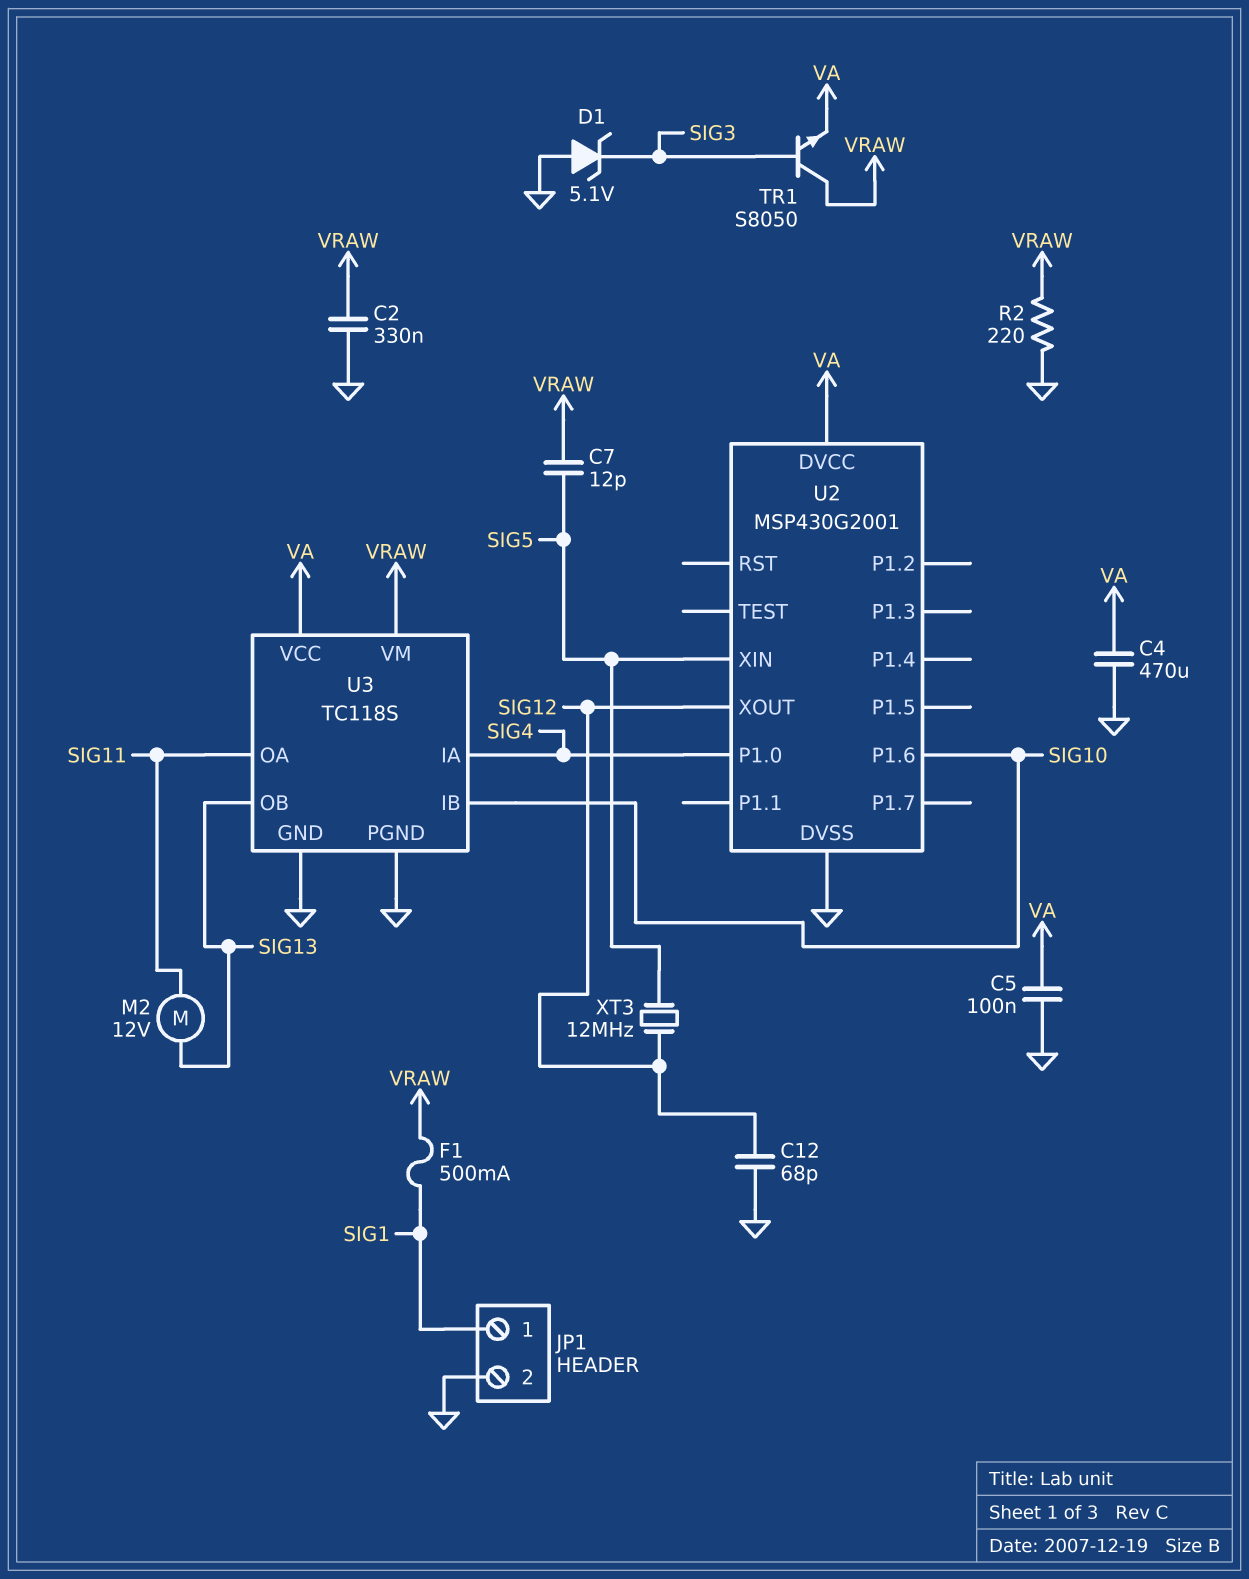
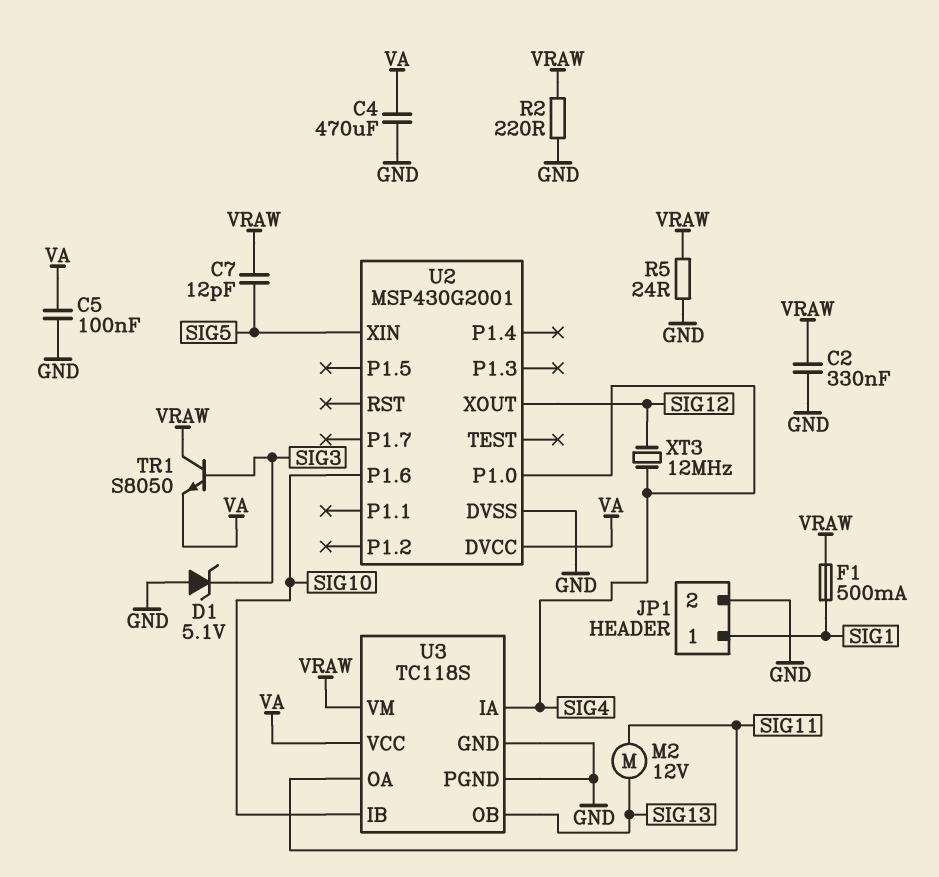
C12: 68pF (GND, SIG12) -> none
R5: none -> 24 (GND, VRAW)
XT3: 12MHz (SIG5, SIG12) -> 12MHz (SIG4, SIG12)

